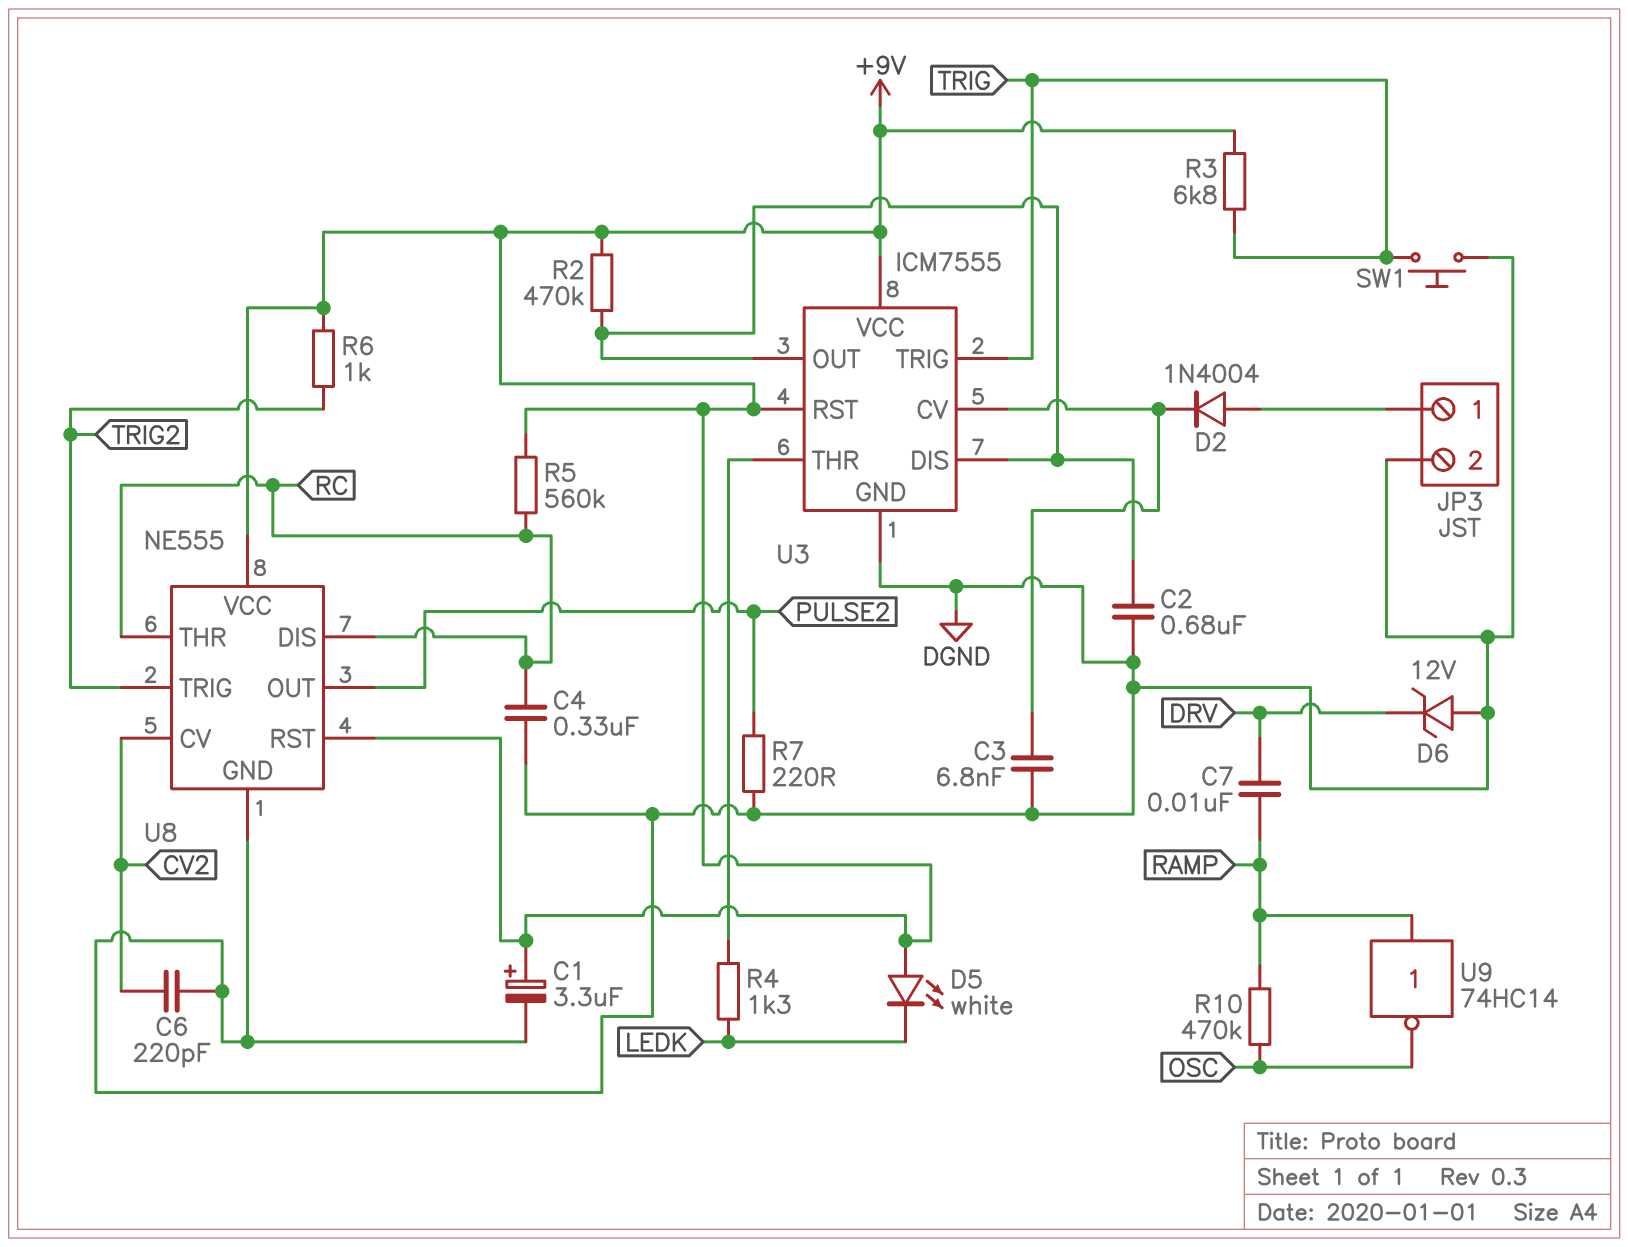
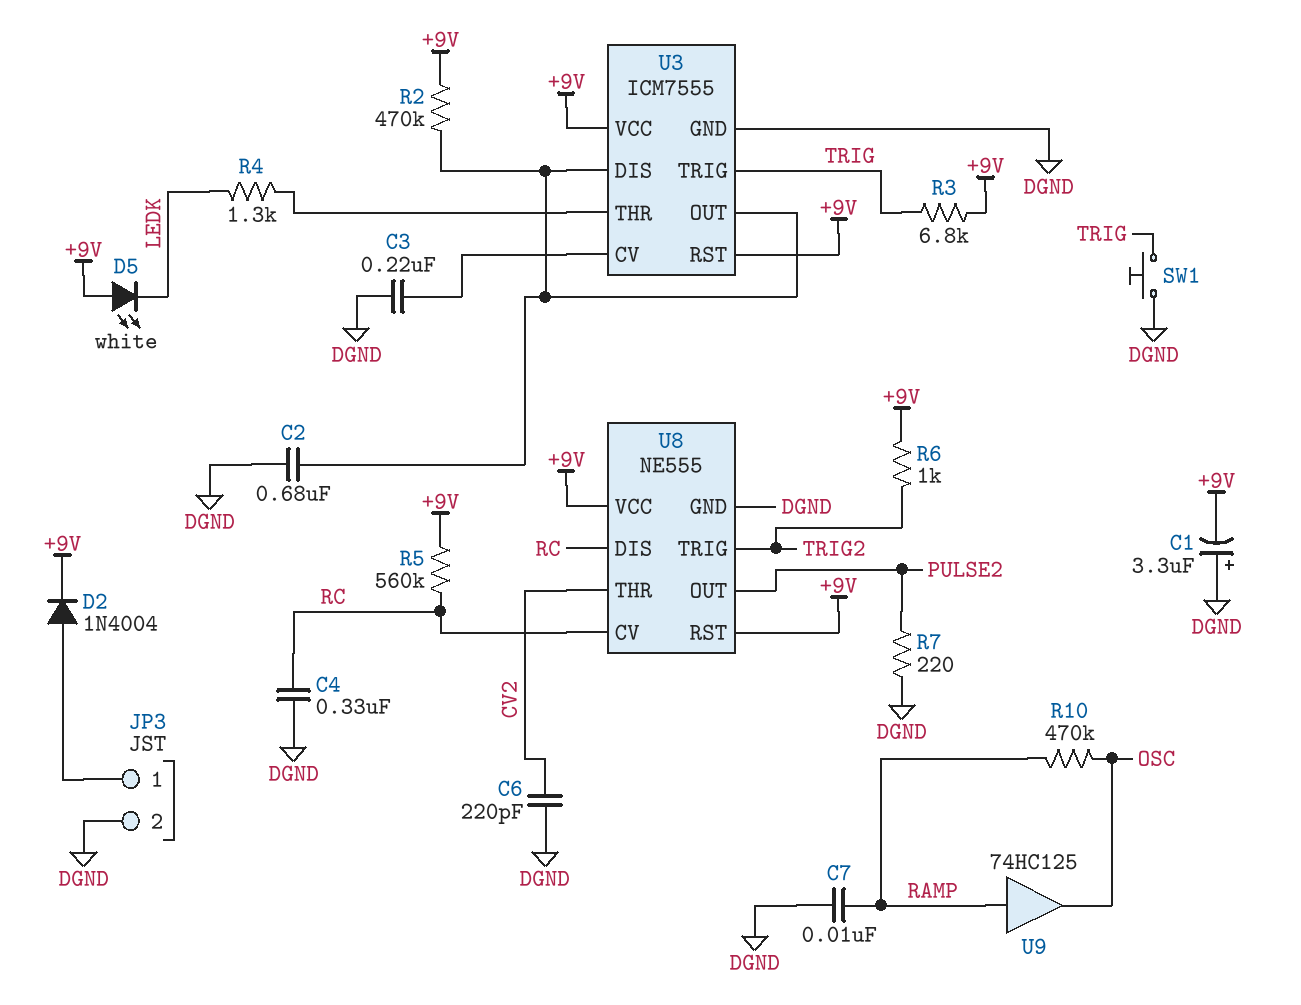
C1: 3.3uF (plus +9V, minus DGND) -> 3.3uF (plus DGND, minus +9V)
C3: 6.8nF (DGND, U3/CV) -> 220nF (DGND, U3/CV)
C7: 10nF (DRV, RAMP) -> 10nF (DGND, RAMP)
D2: diode 1N4004 (A JP3/1, K U3/CV) -> diode 1N4004 (A JP3/1, K +9V)
D6: zener 12V (A DGND, K DRV) -> none
U8 pin CV: CV2 -> RC
U8 pin THR: RC -> CV2
U9: NOT 74HC14 (in RAMP, out OSC) -> buffer 74HC125 (in RAMP, out OSC)

